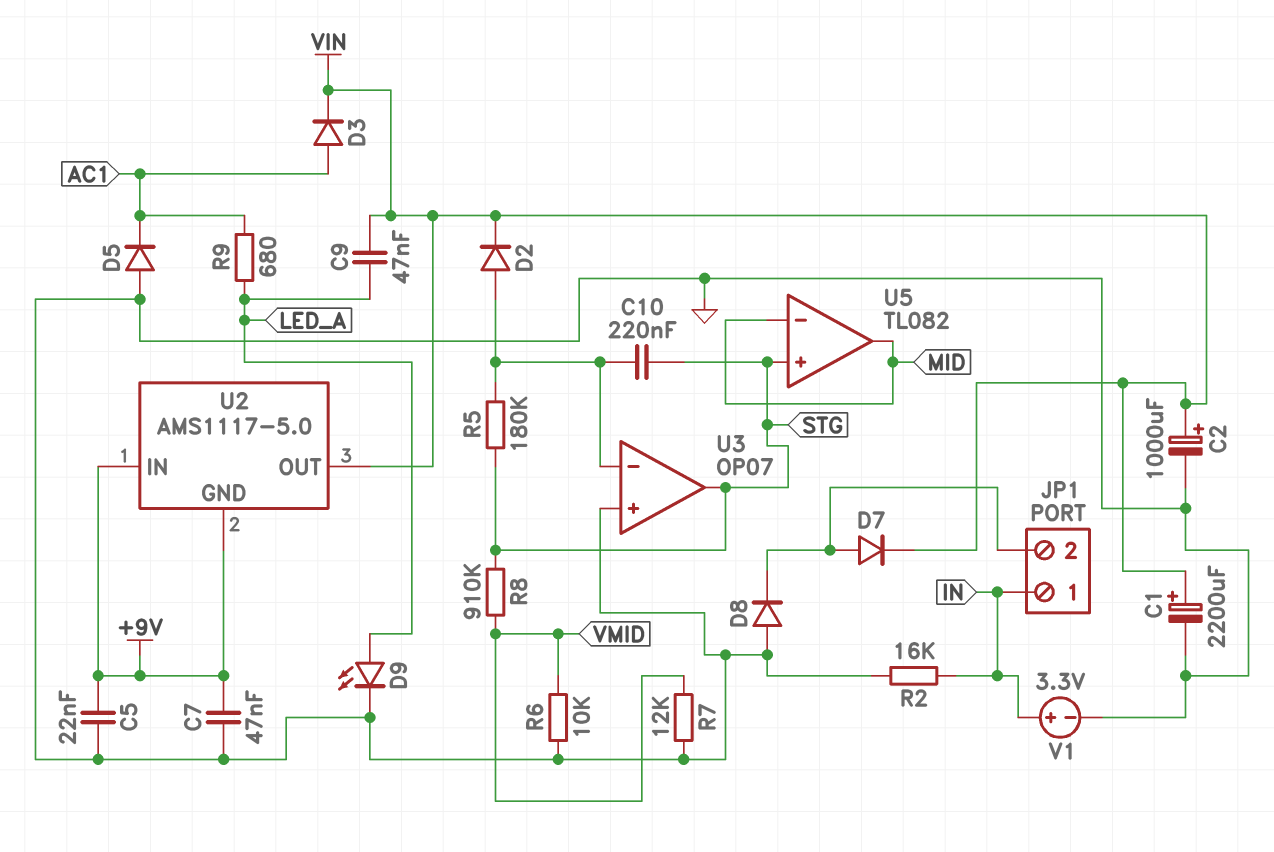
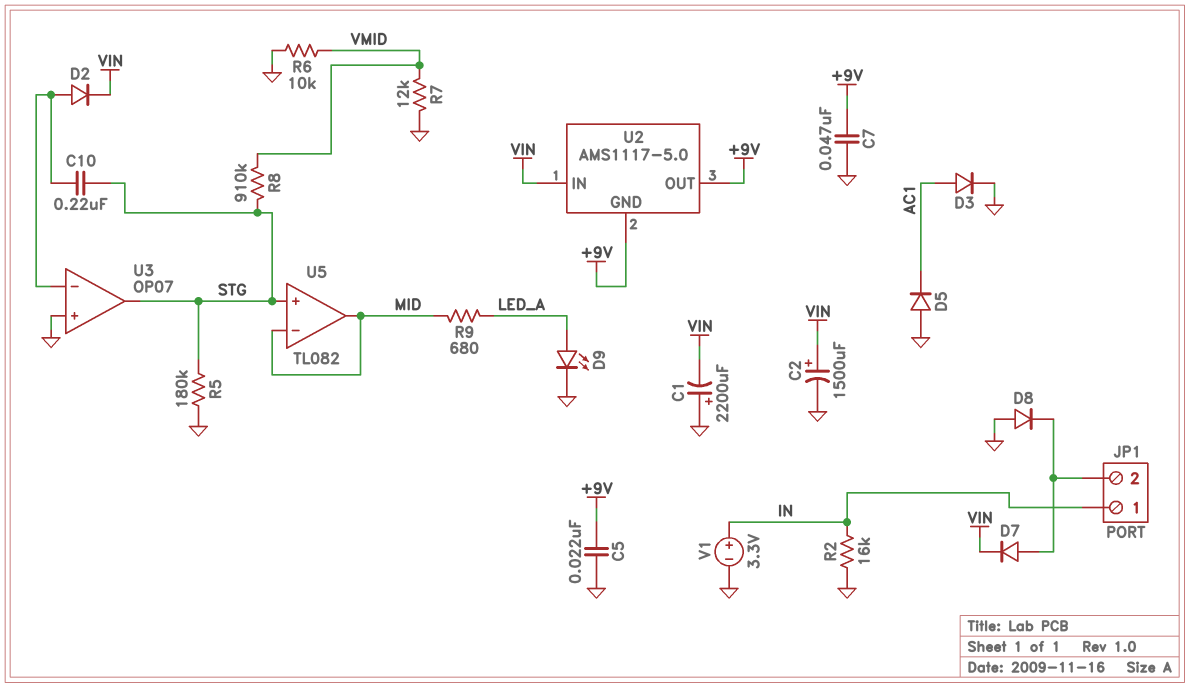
C1: 2200uF (plus VIN, minus GND) -> 2200uF (plus GND, minus VIN)
C2: 1000uF (plus VIN, minus GND) -> 1500uF (plus VIN, minus GND)
C9: 47nF (LED_A, VIN) -> none
D3: diode (A AC1, K VIN) -> diode (A AC1, K GND)
R5: 180k (STG, U3/in-) -> 180k (GND, STG)
R9: 680 (AC1, LED_A) -> 680 (LED_A, MID)
U2 pin IN: +9V -> VIN
U2 pin OUT: VIN -> +9V

